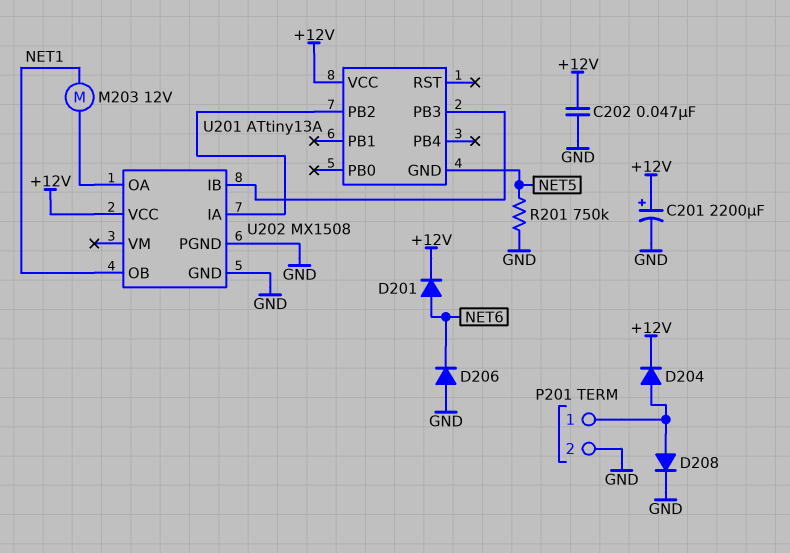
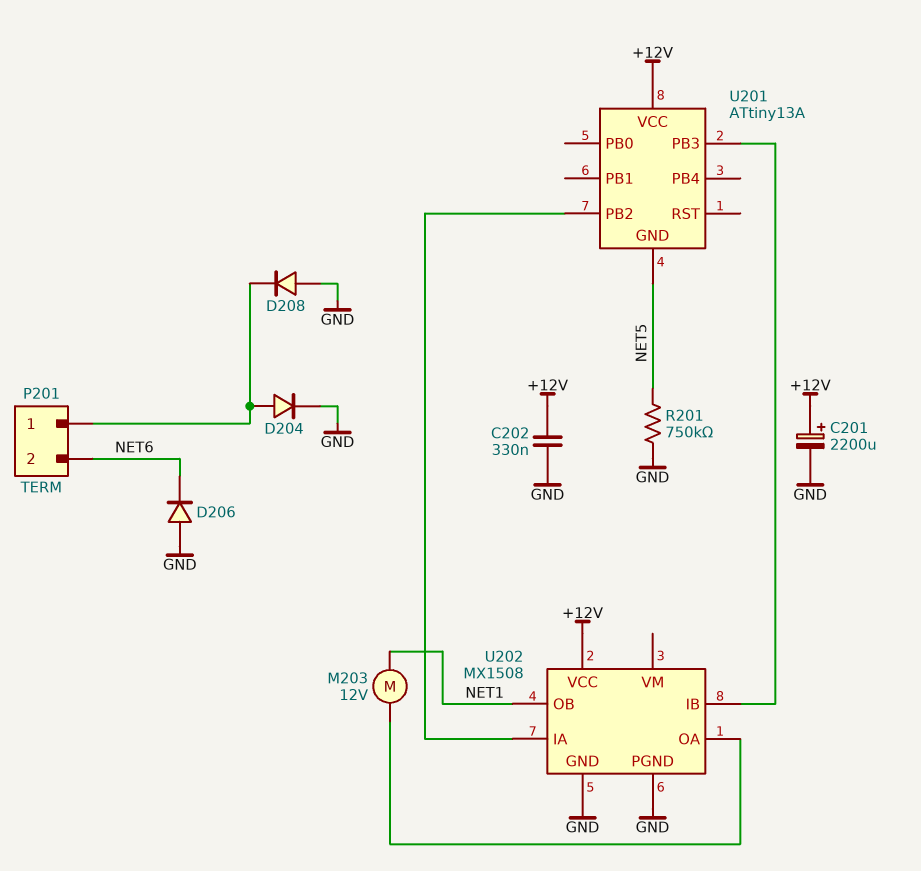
C202: 47nF (+12V, GND) -> 330nF (+12V, GND)
D201: diode (A NET6, K +12V) -> none
D204: diode (A P201/1, K +12V) -> diode (A P201/1, K GND)
D208: diode (A P201/1, K GND) -> diode (A GND, K P201/1)
P201 pin 2: GND -> NET6

